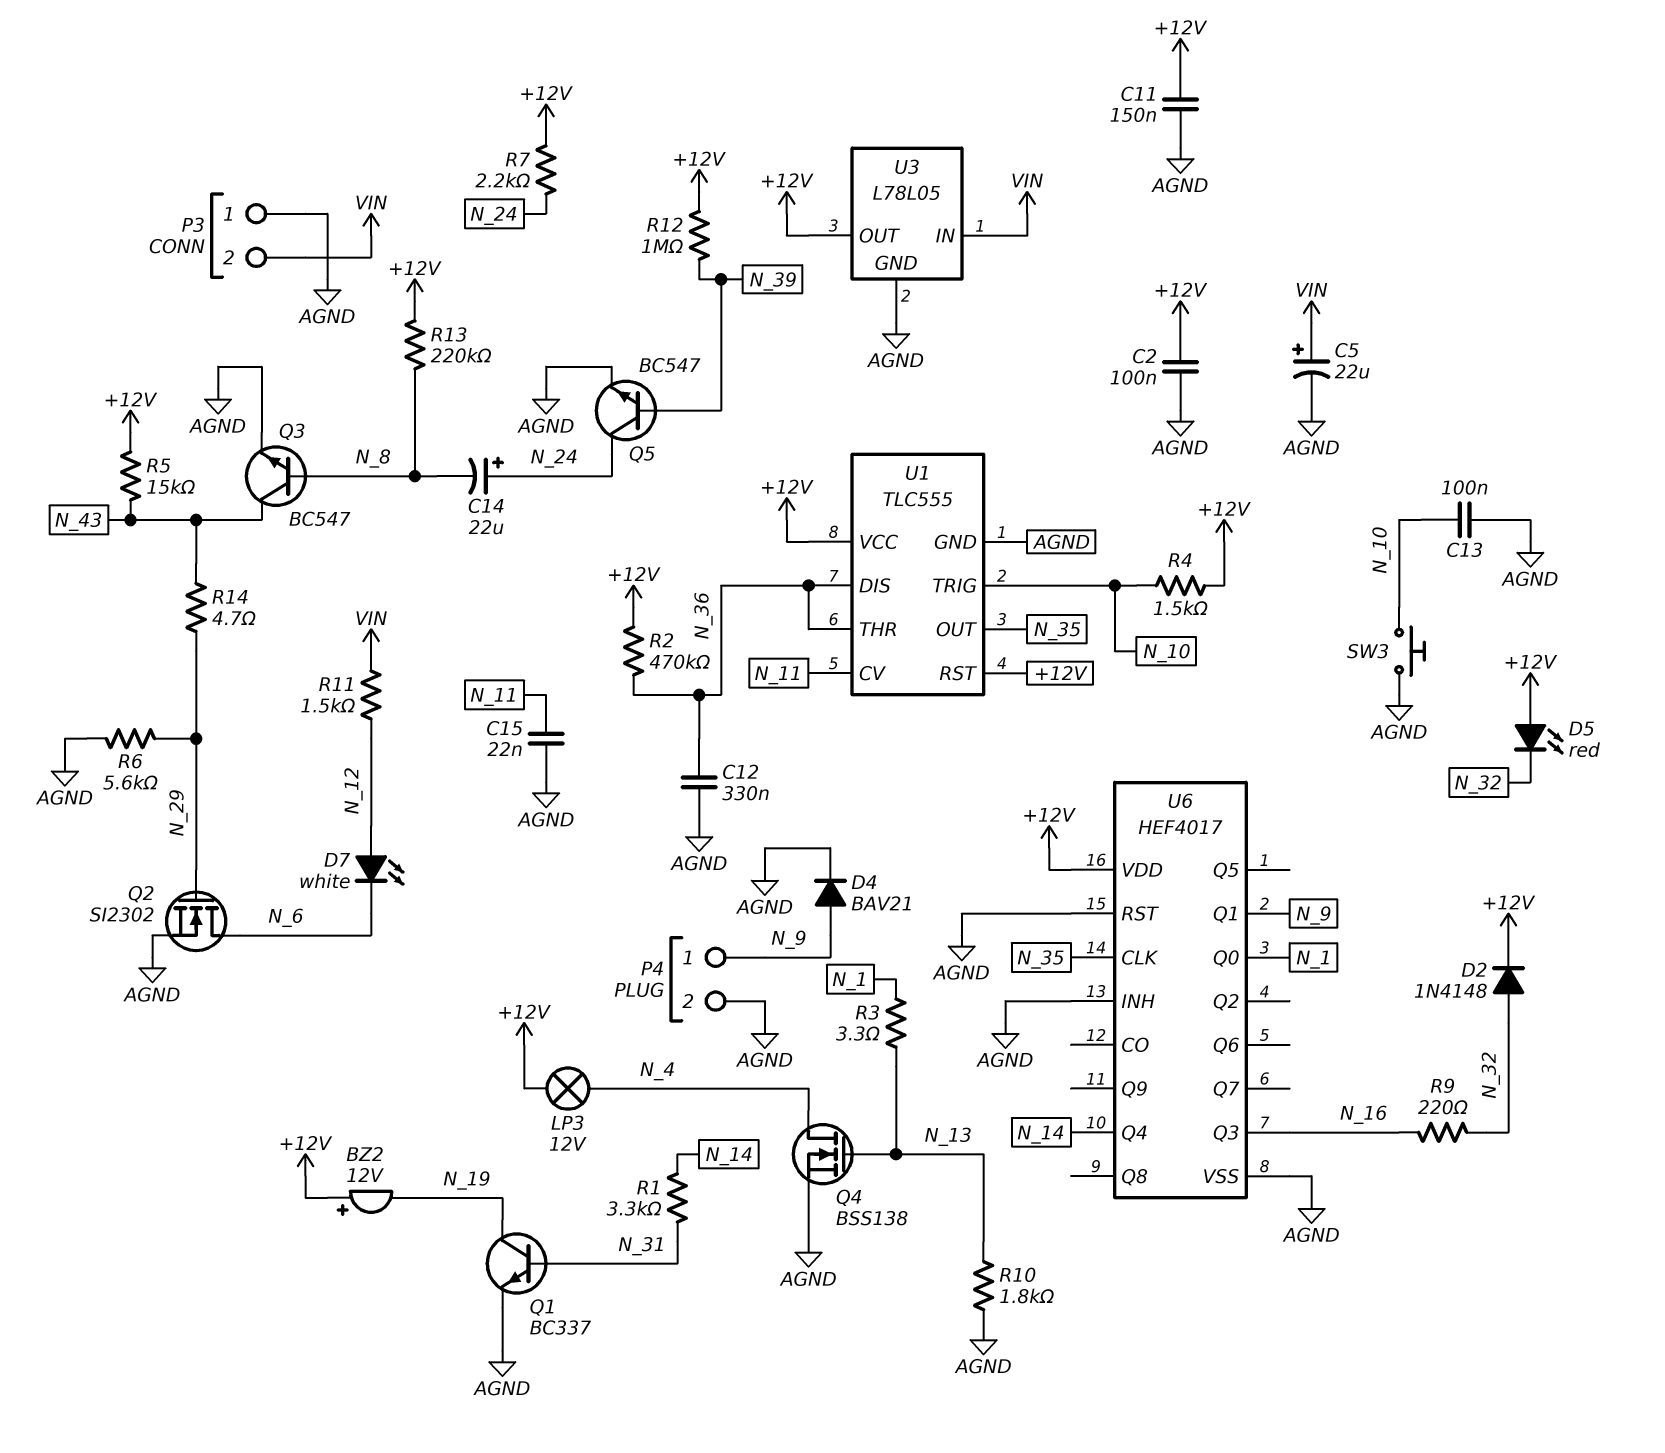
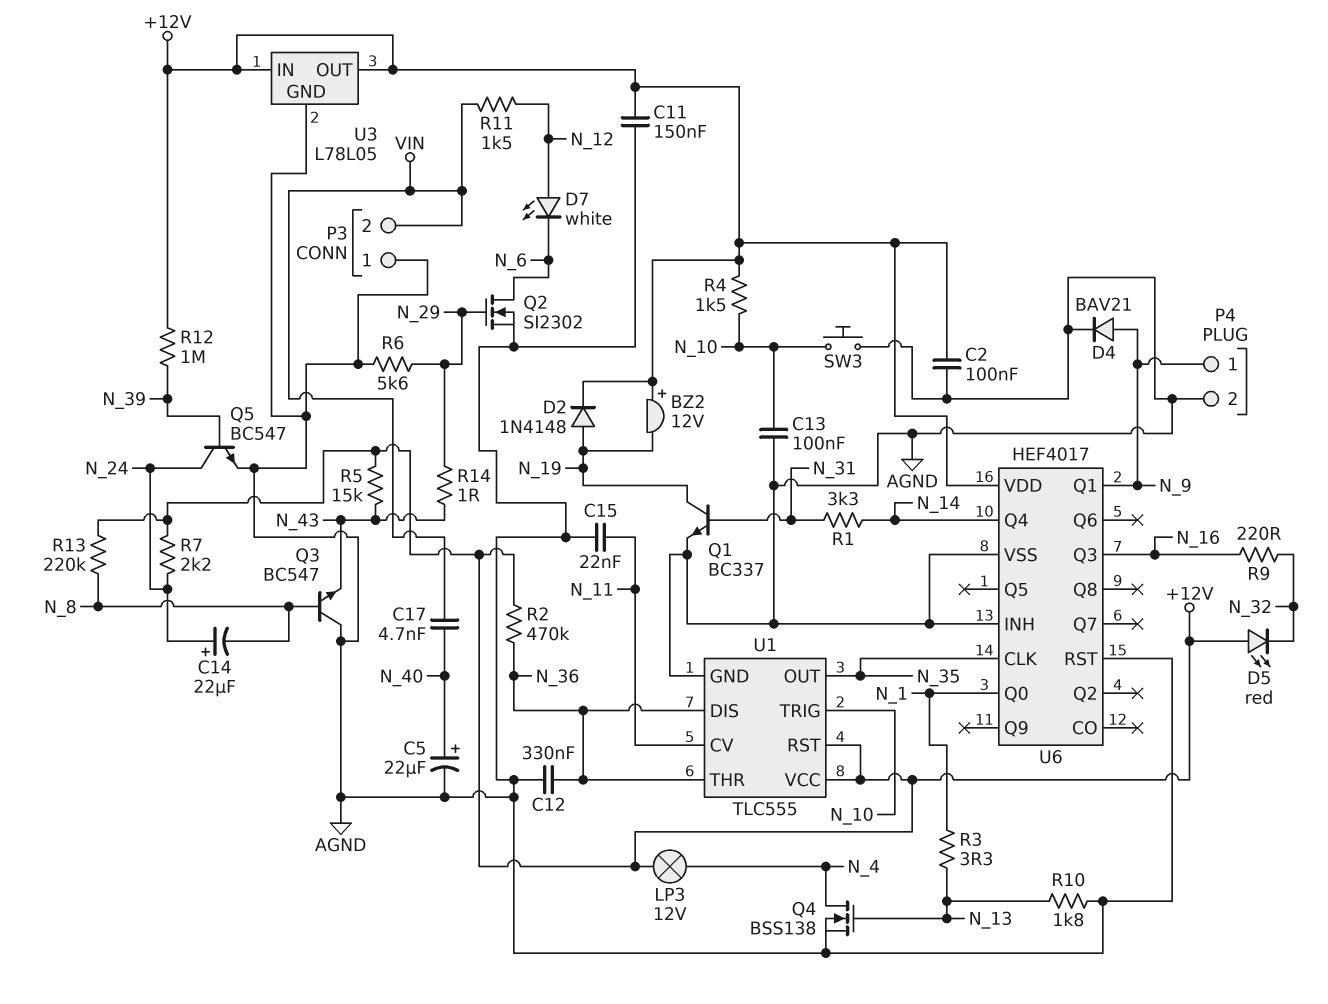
C5: 22uF (plus VIN, minus AGND) -> 22uF (plus N_40, minus AGND)
C17: none -> 4.7nF (N_40, VIN)
D2: diode 1N4148 (A N_32, K +12V) -> diode 1N4148 (A N_19, K +12V)
Q3: NPN BC547 (B N_8, C N_43, E AGND) -> NPN BC547 (B N_8, C AGND, E N_43)
R14: 4.7 (N_29, N_43) -> 1 (N_29, N_43)
U3 pin IN: VIN -> +12V

